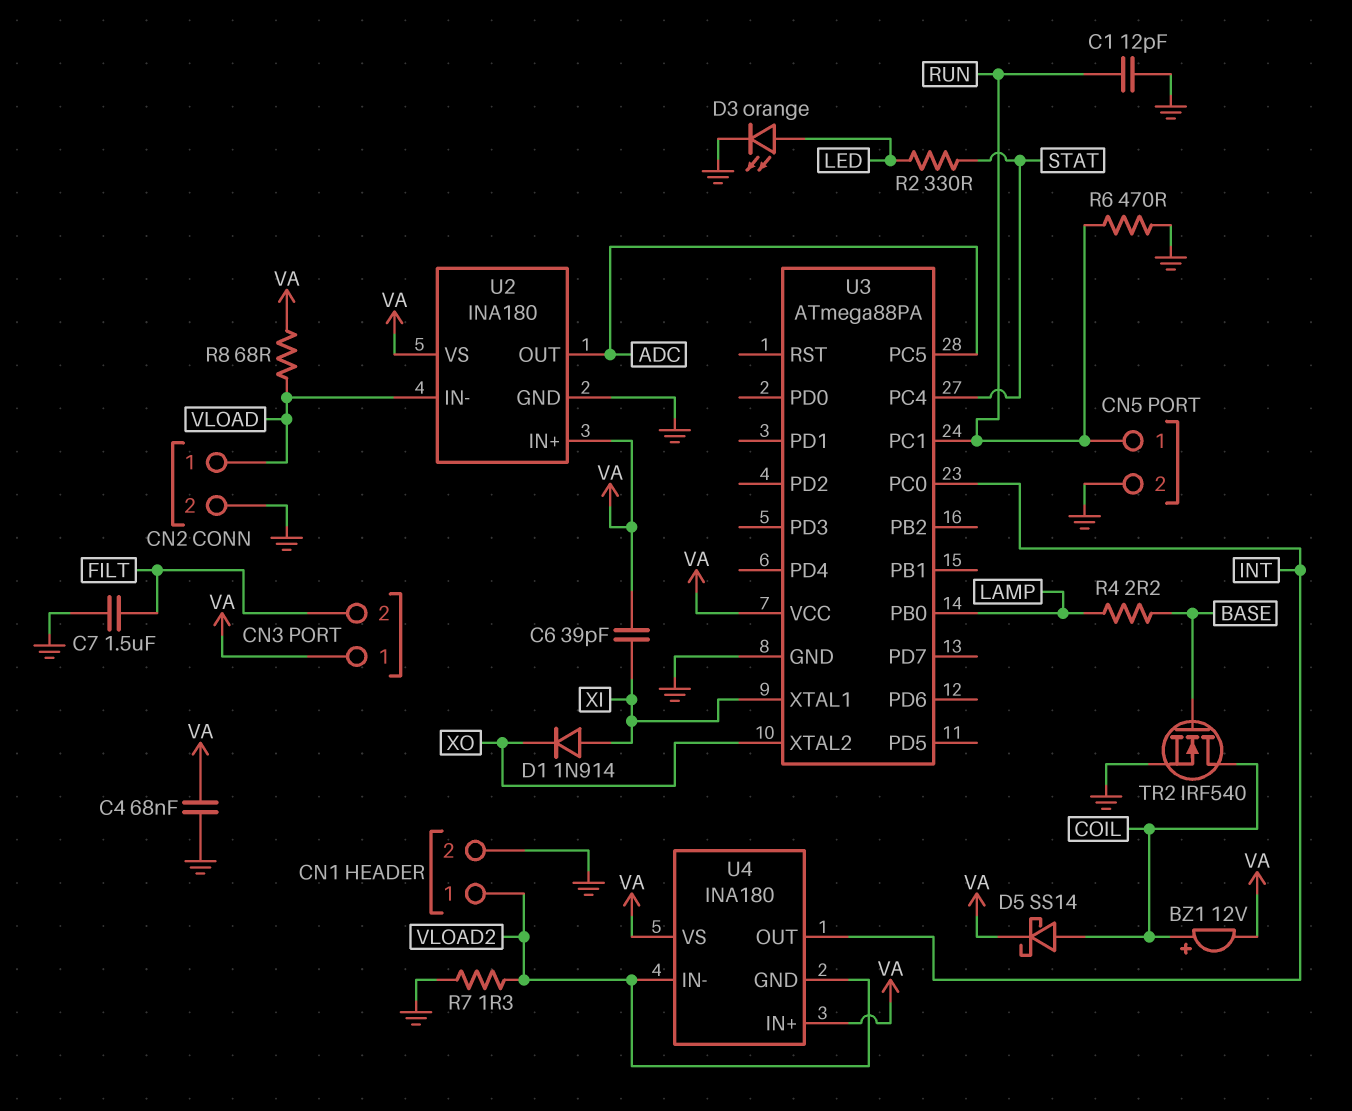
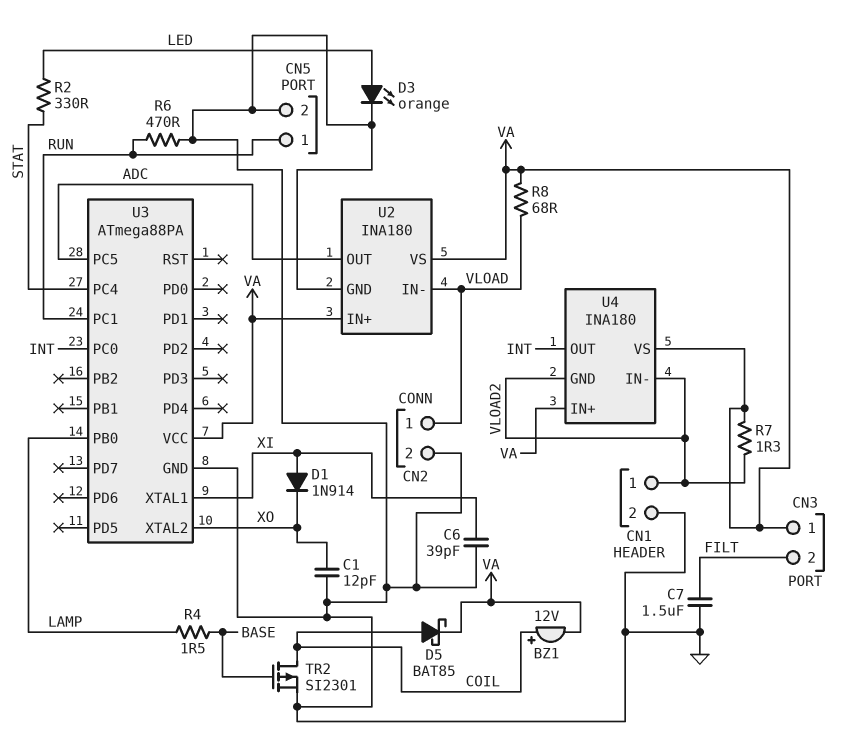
C1: 12pF (GND, RUN) -> 12pF (GND, XO)
C4: 68nF (GND, VA) -> none
C6: 39pF (VA, XI) -> 39pF (GND, XI)
D5: schottky SS14 (A COIL, K VA) -> schottky BAT85 (A COIL, K VA)
R4: 2.2 (BASE, LAMP) -> 1.5 (BASE, LAMP)
R7: 1.3 (GND, VLOAD2) -> 1.3 (VA, VLOAD2)
TR2: NMOS IRF540 (G BASE, D COIL, S GND) -> PMOS SI2301 (G BASE, D COIL, S GND)

